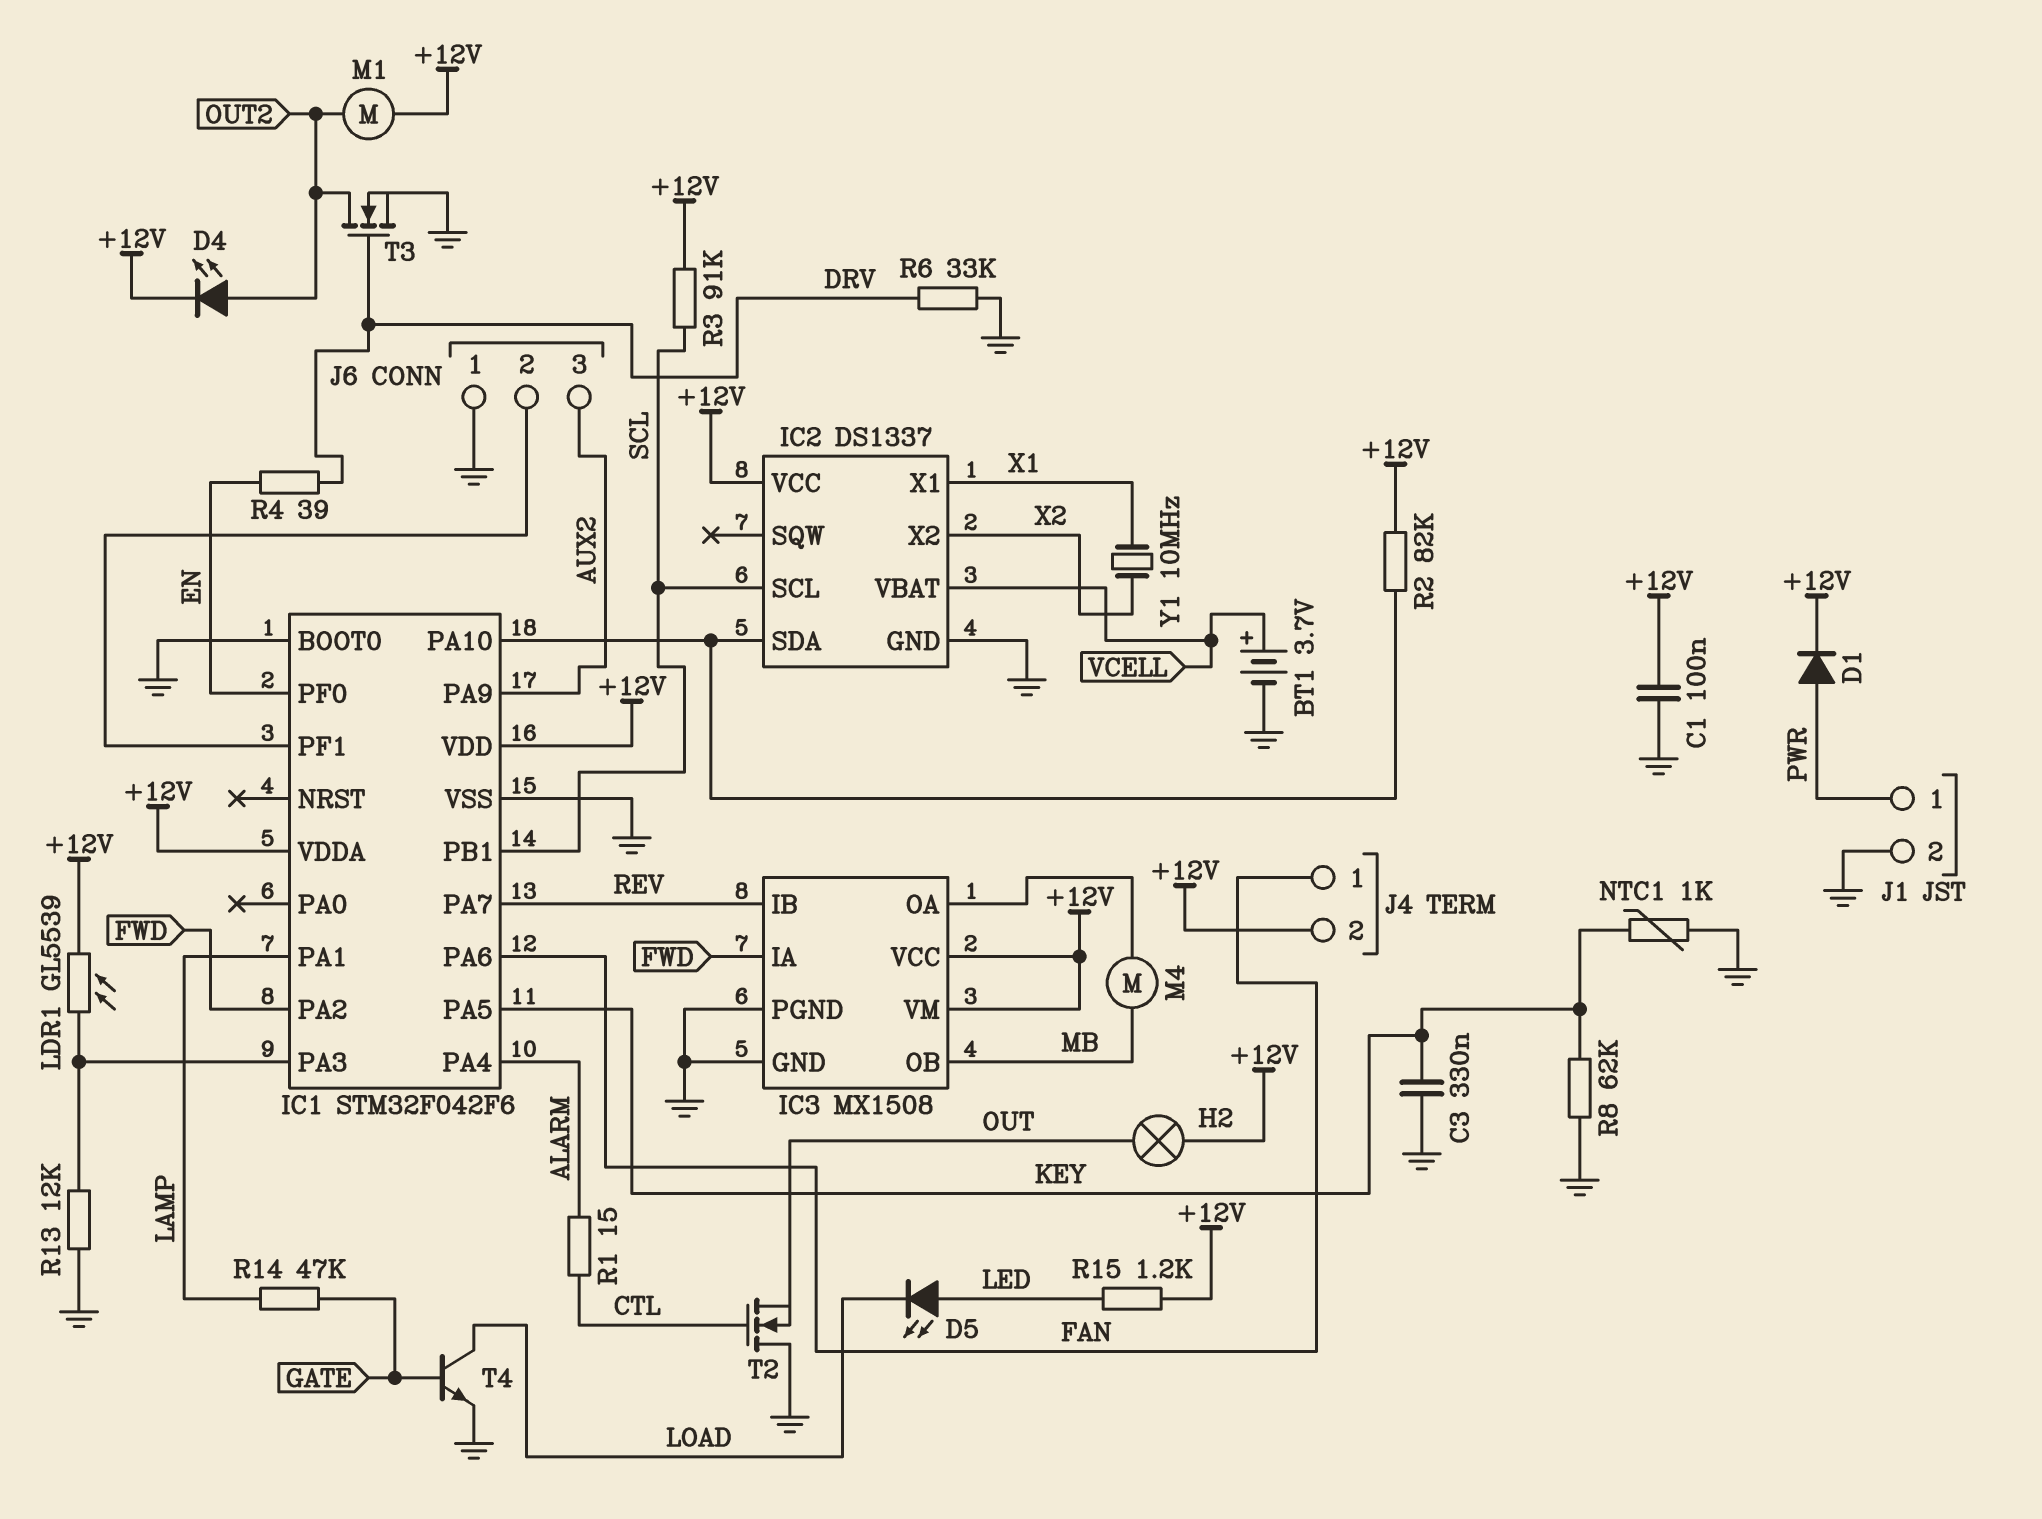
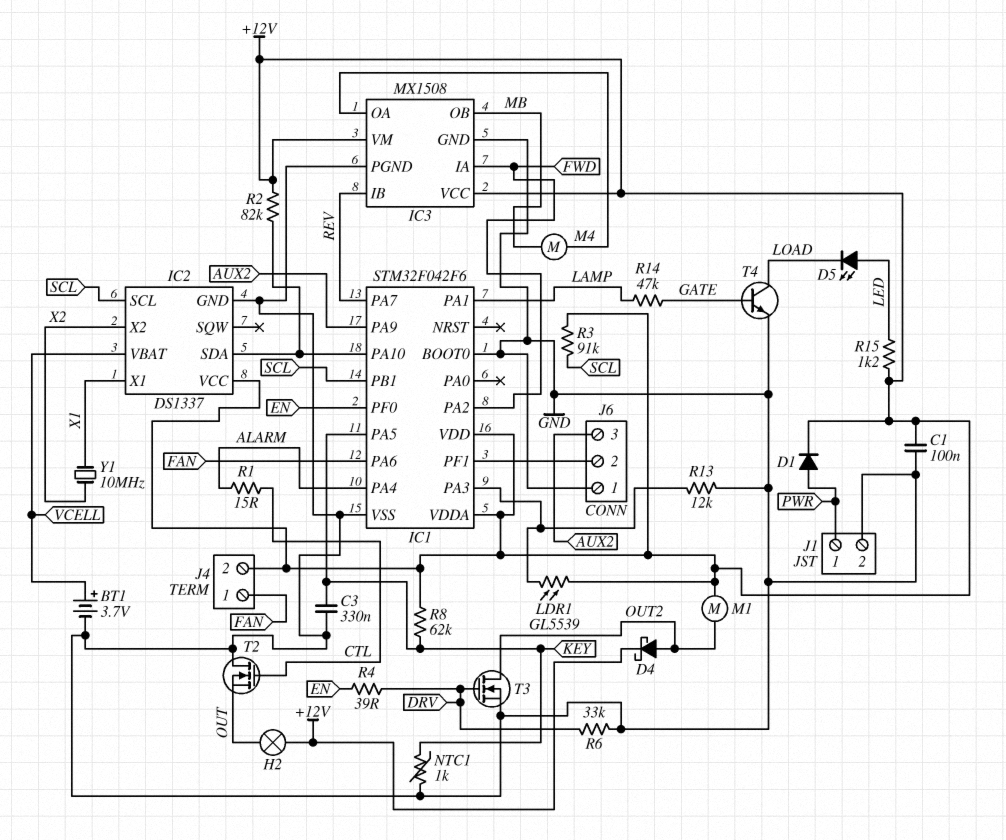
D4: LED (A OUT2, K +12V) -> schottky (A OUT2, K +12V)
R8: 62k (GND, KEY) -> 62k (+12V, KEY)

